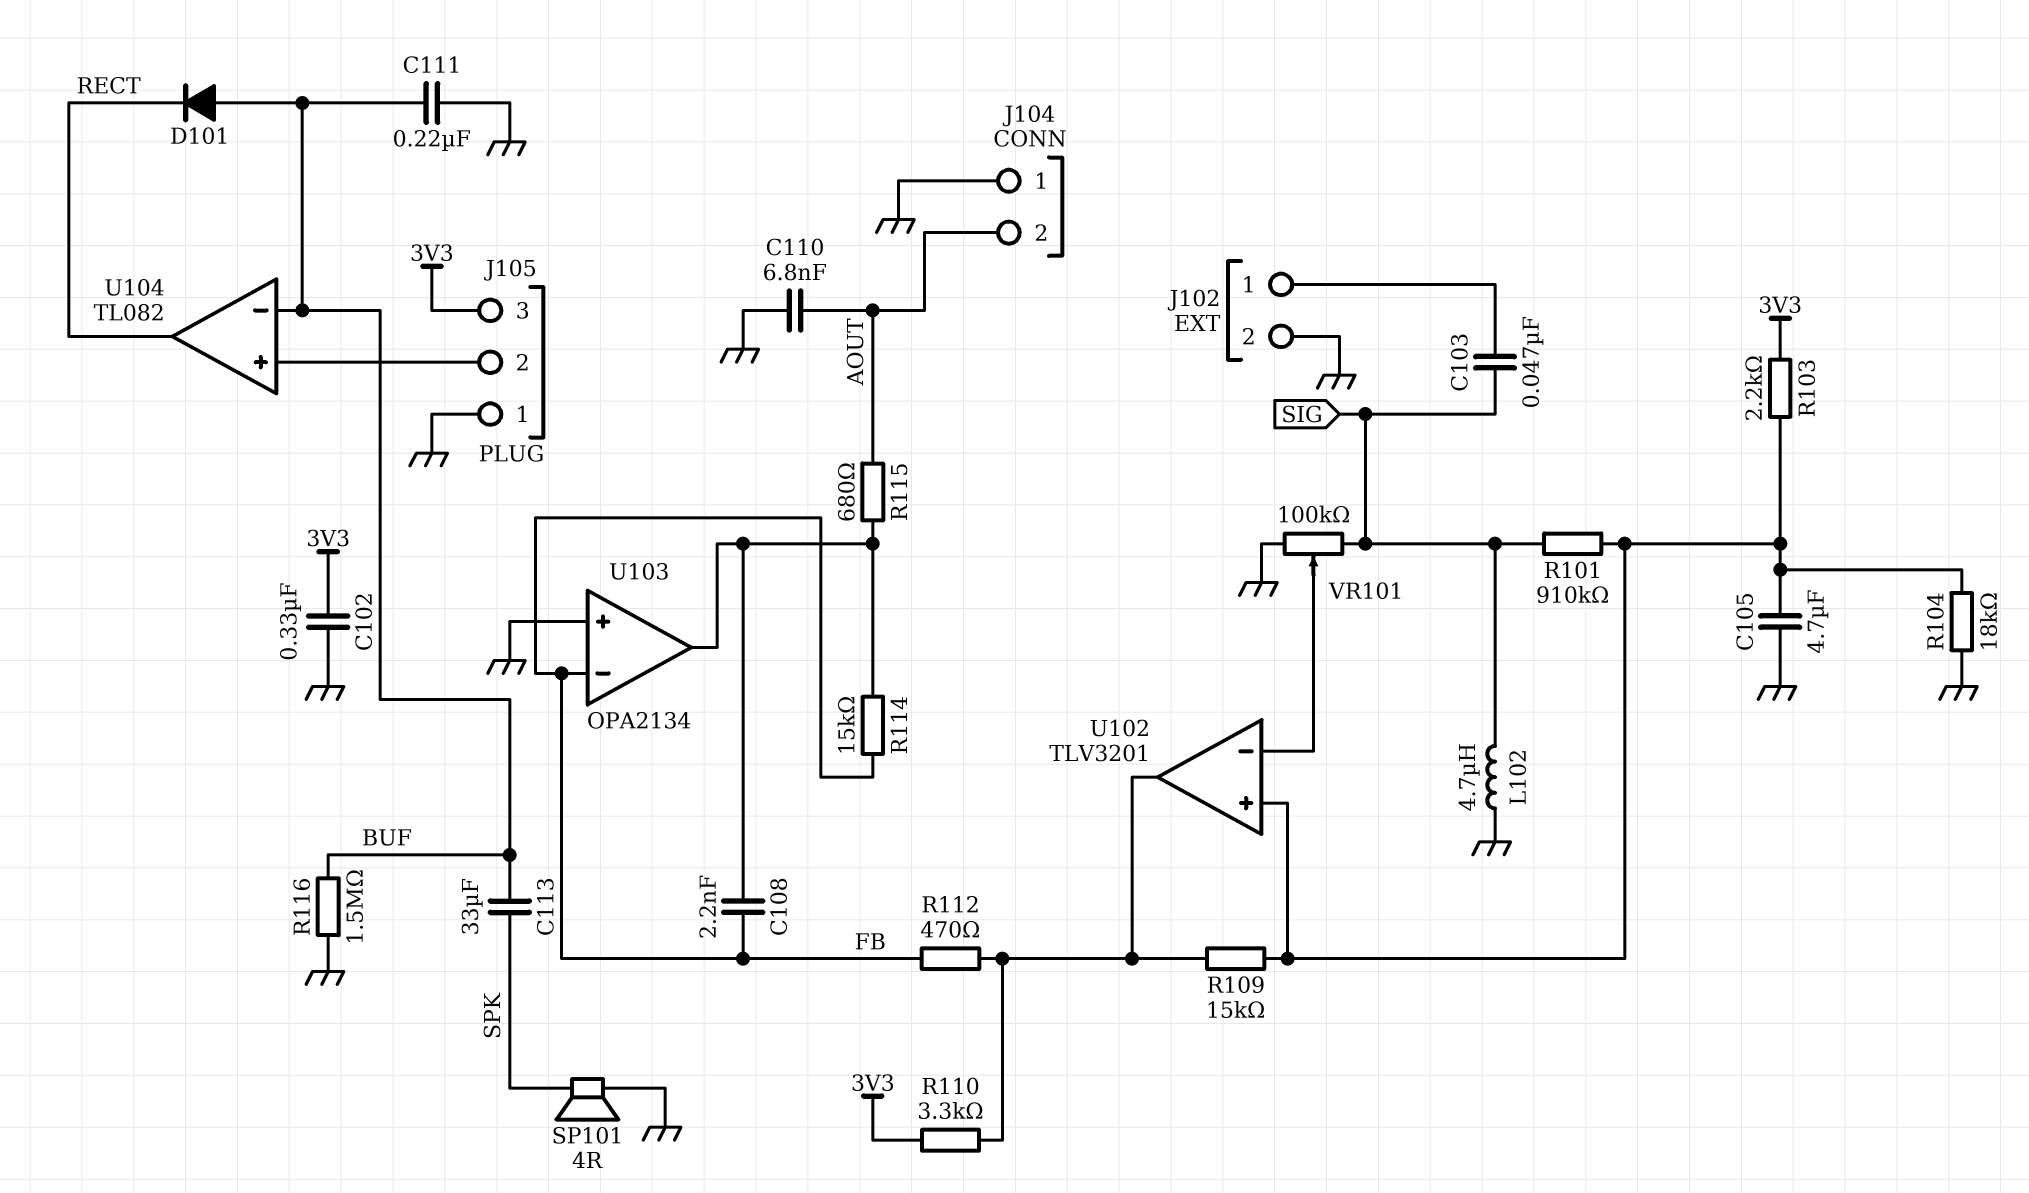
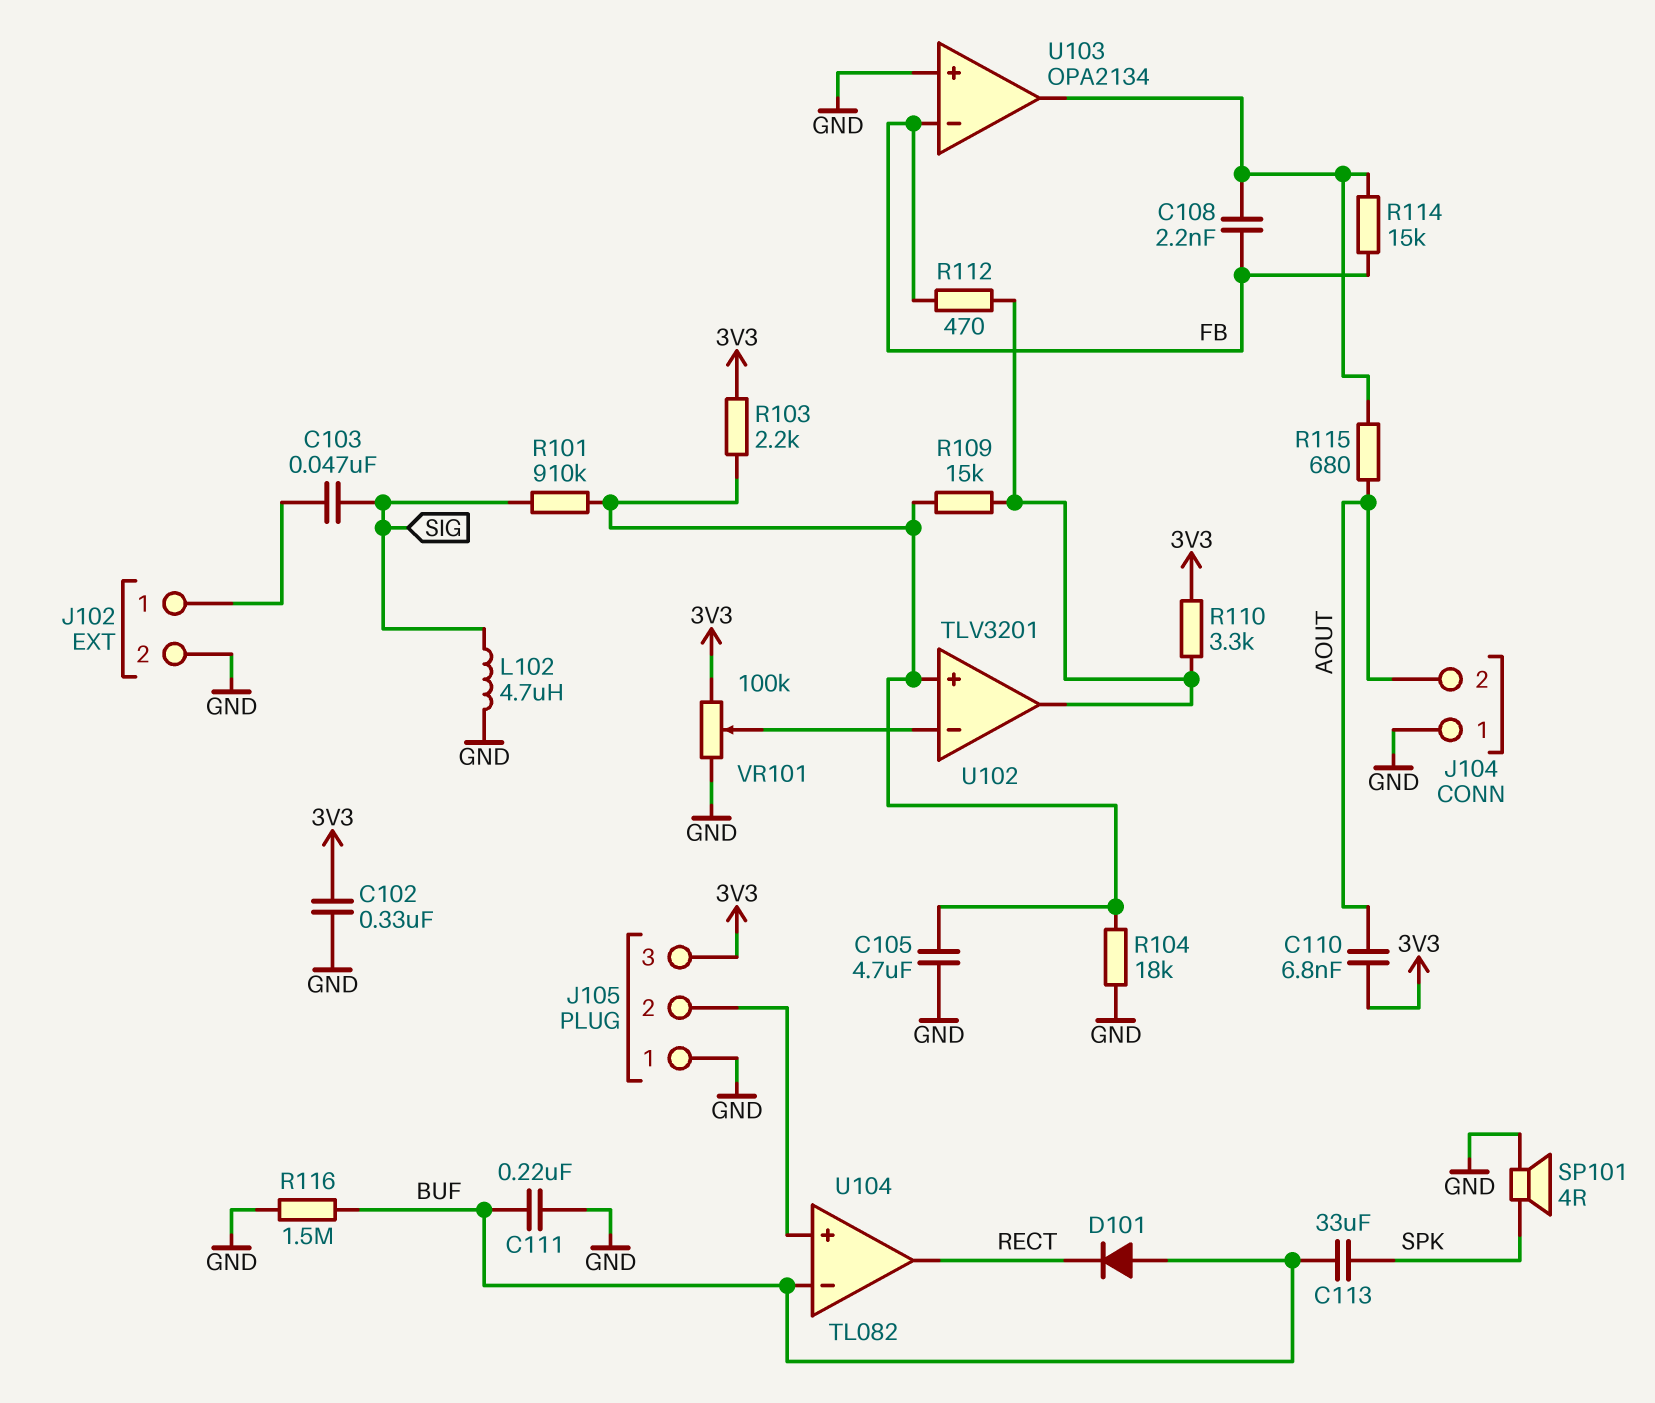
C110: 6.8nF (AOUT, GND) -> 6.8nF (3V3, AOUT)
VR101: 100k (GND, SIG, wiper U102/in-) -> 100k (3V3, GND, wiper U102/in-)

